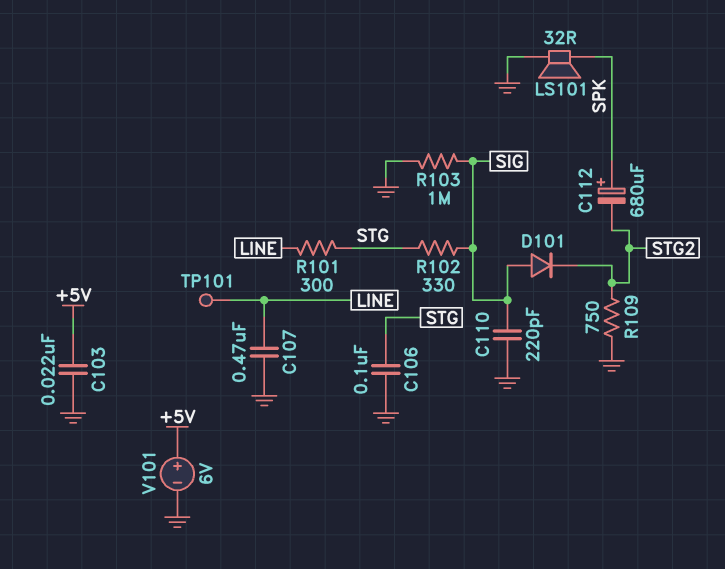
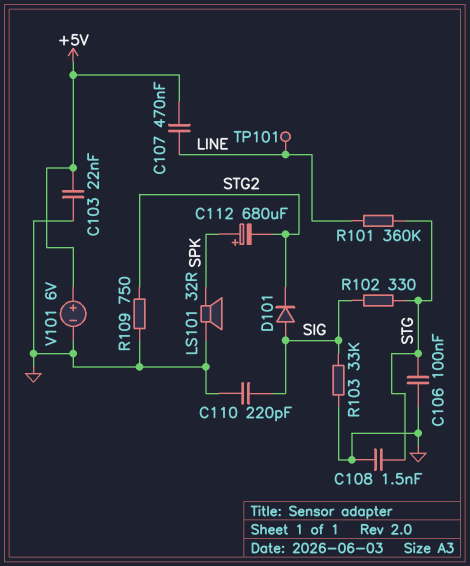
C107: 470nF (GND, LINE) -> 470nF (+5V, LINE)
C108: none -> 1.5nF (GND, STG)
R101: 300 (LINE, STG) -> 360k (LINE, STG)
R103: 1M (GND, SIG) -> 33k (GND, SIG)

